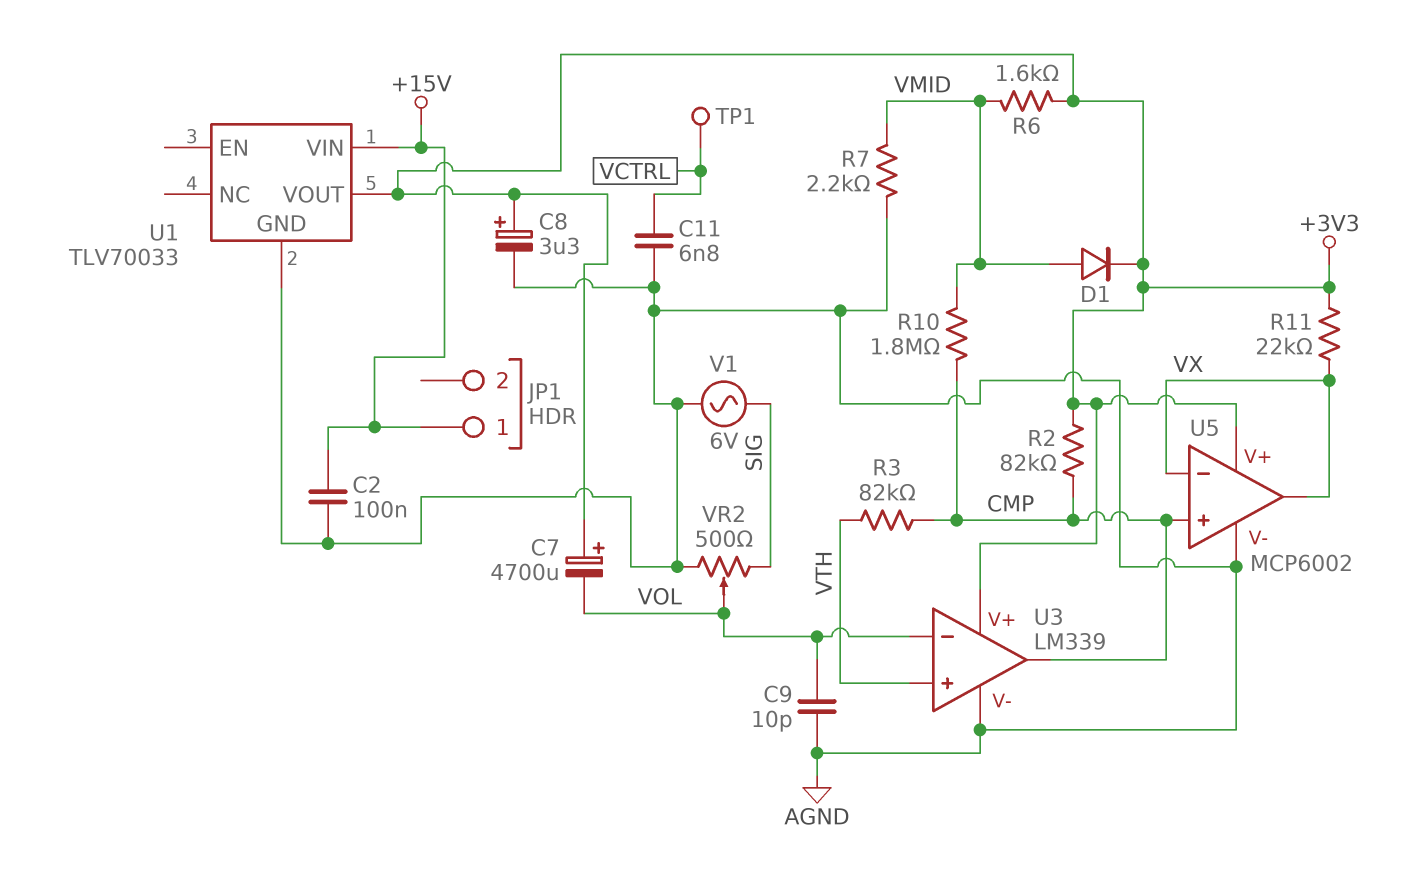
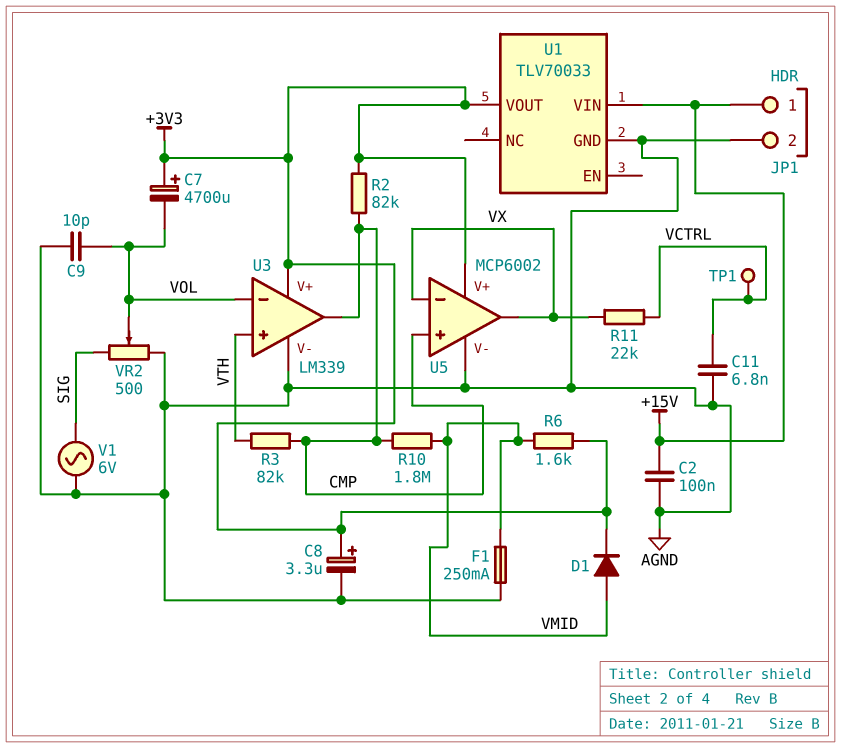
F1: none -> 250mA (AGND, VMID)
JP1 pin 2: none -> AGND
R7: 2.2k (AGND, VMID) -> none
R11: 22k (+3V3, VX) -> 22k (VCTRL, VX)

